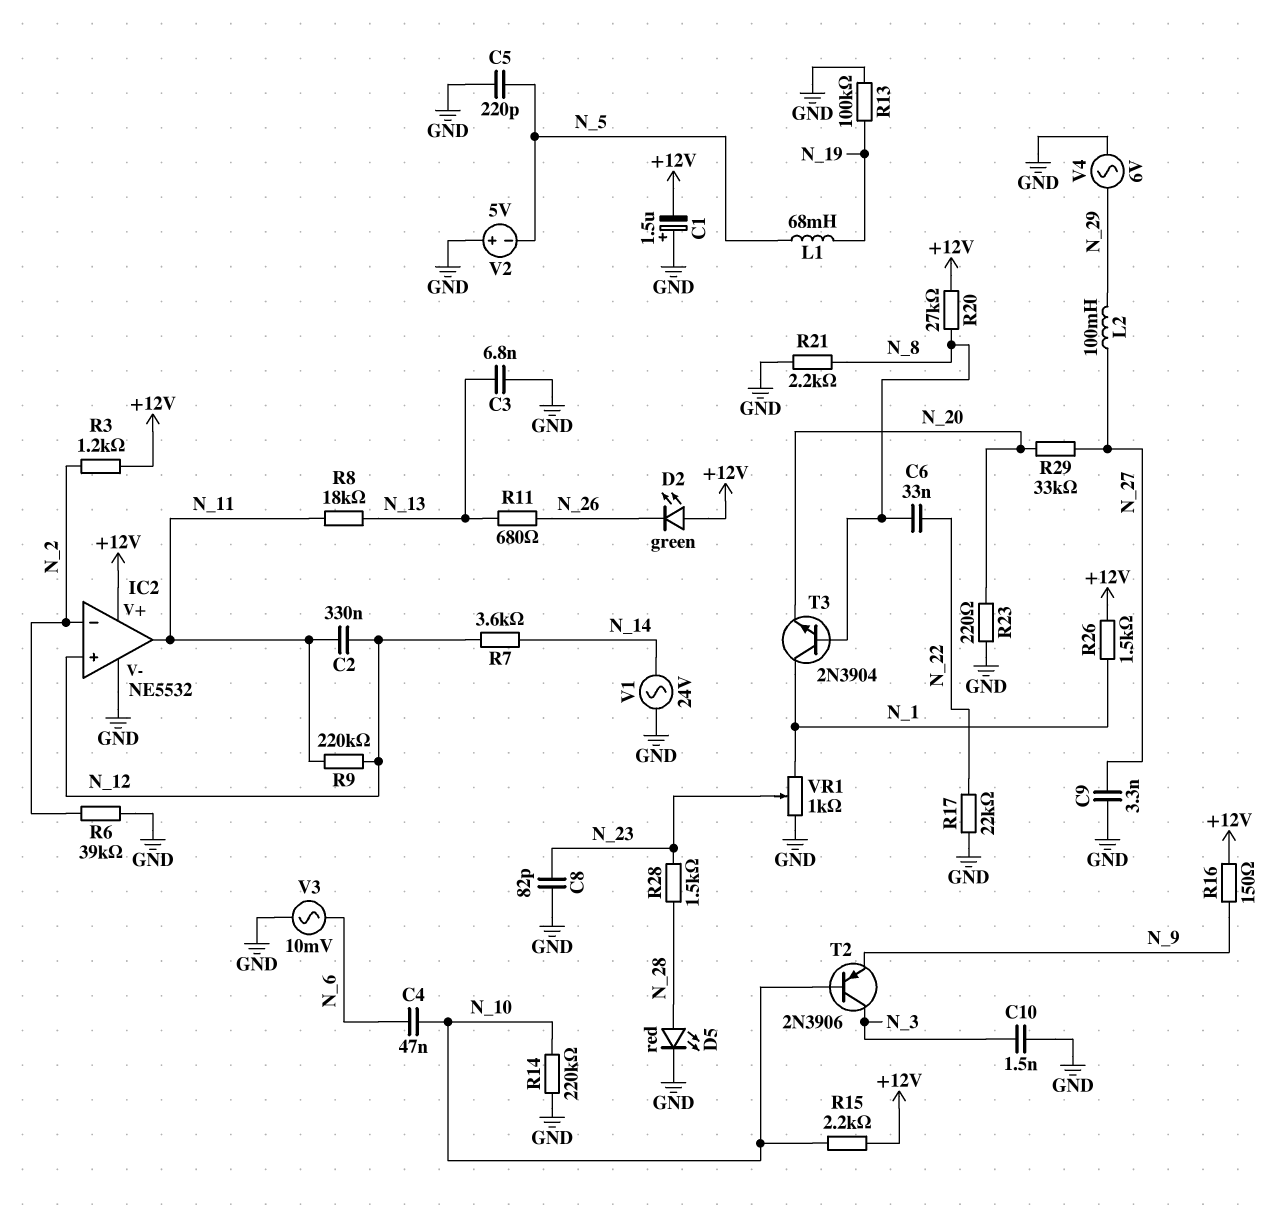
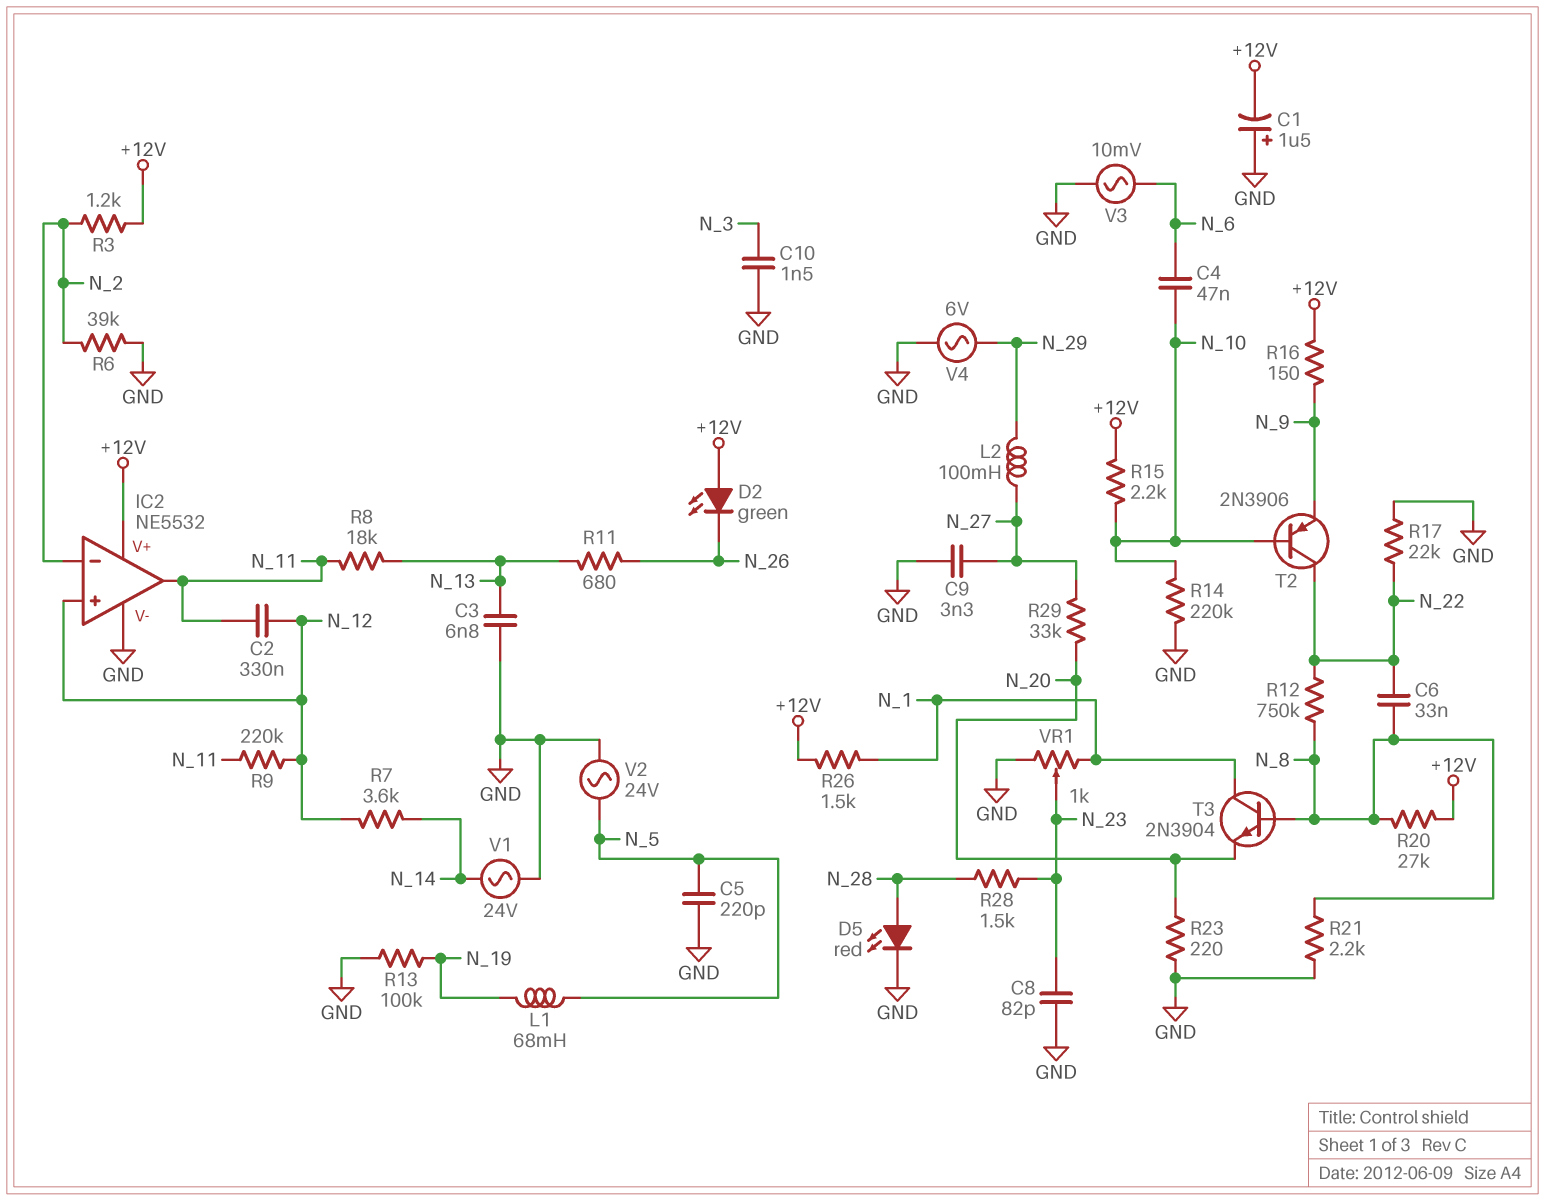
R12: none -> 750k (N_8, N_22)
T2: PNP 2N3906 (B N_10, C N_3, E N_9) -> PNP 2N3906 (B N_10, C N_22, E N_9)
V2: 5V (plus GND, minus N_5) -> AC 24V (GND, N_5)

